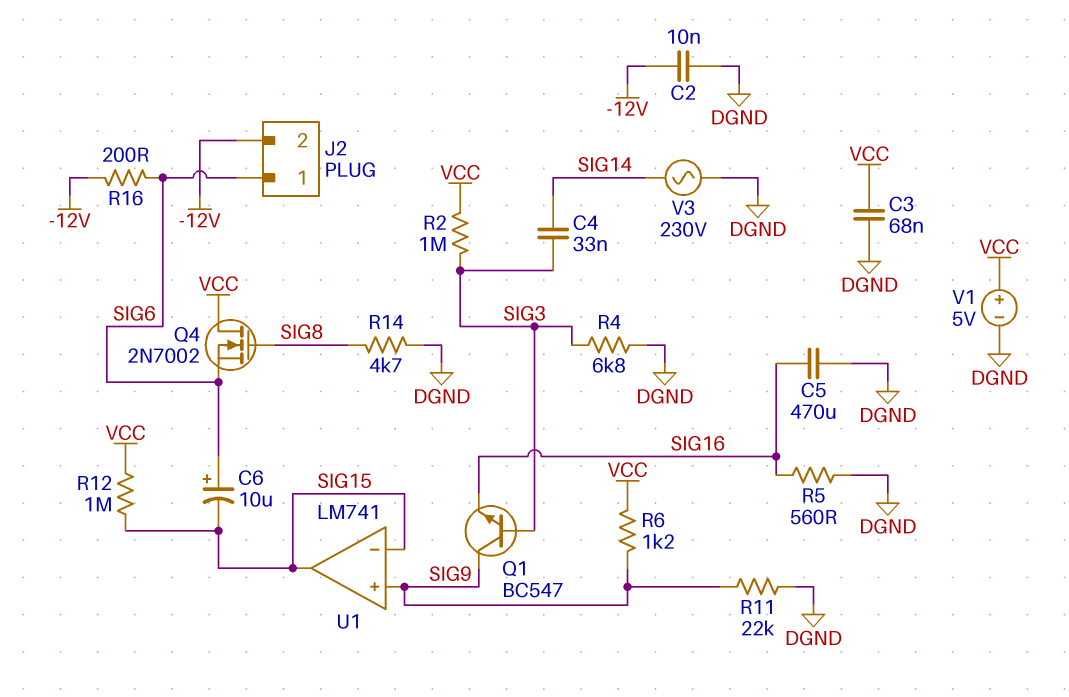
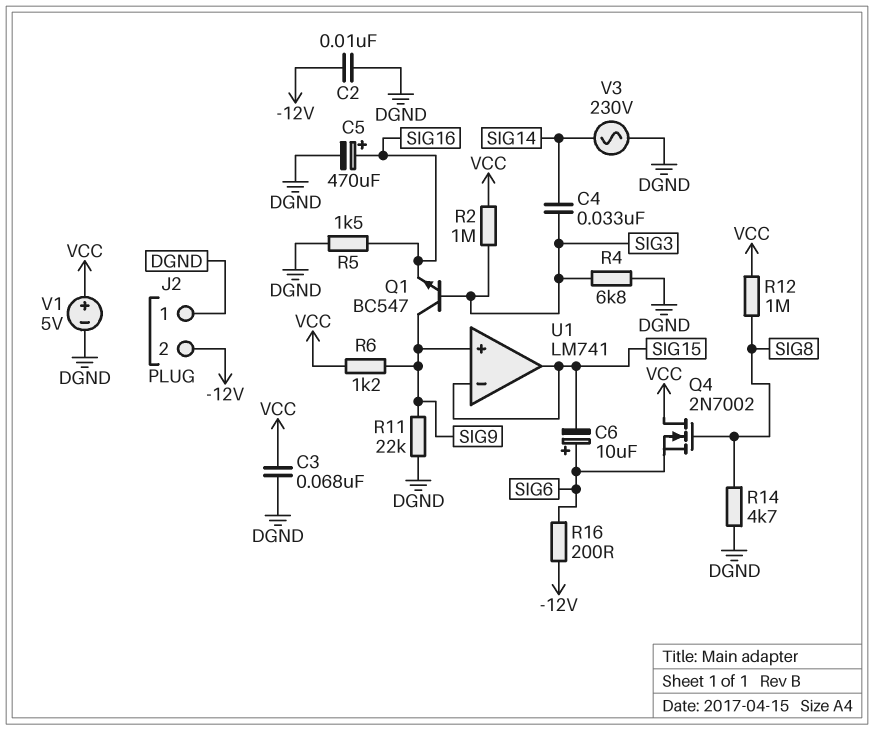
C5: 470uF (DGND, SIG16) -> 470uF (plus SIG16, minus DGND)
J2 pin 1: SIG6 -> DGND
R5: 560 (DGND, SIG16) -> 1.5k (DGND, SIG16)
R12: 1M (SIG15, VCC) -> 1M (SIG8, VCC)

